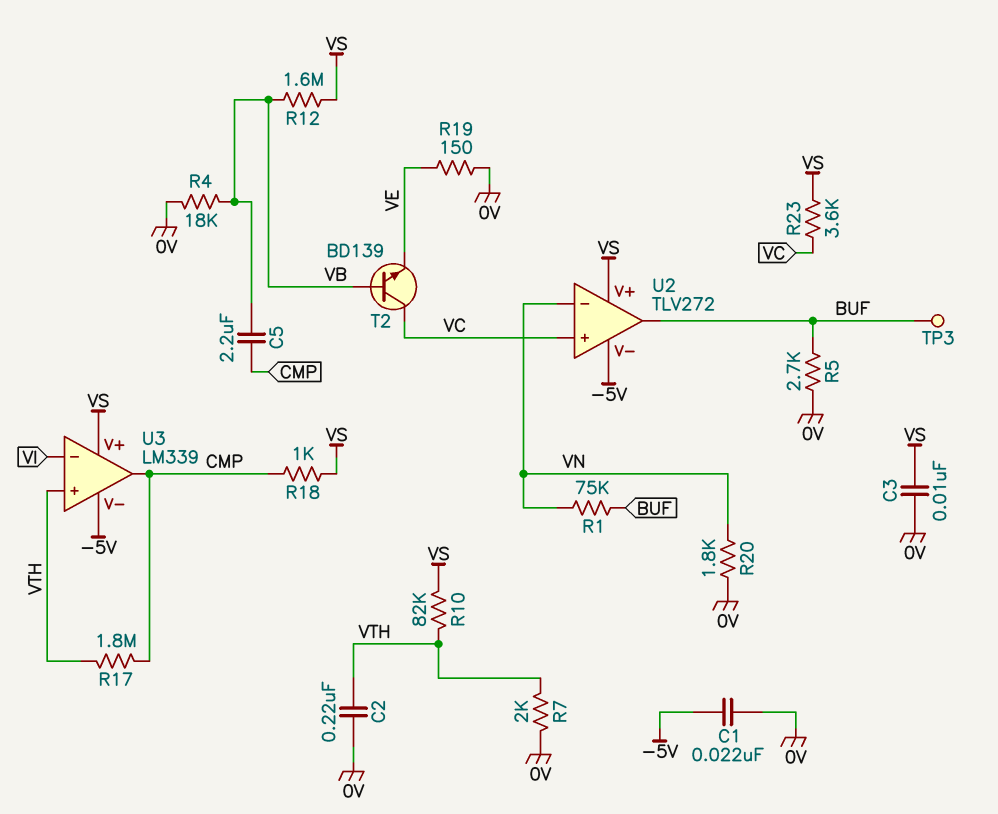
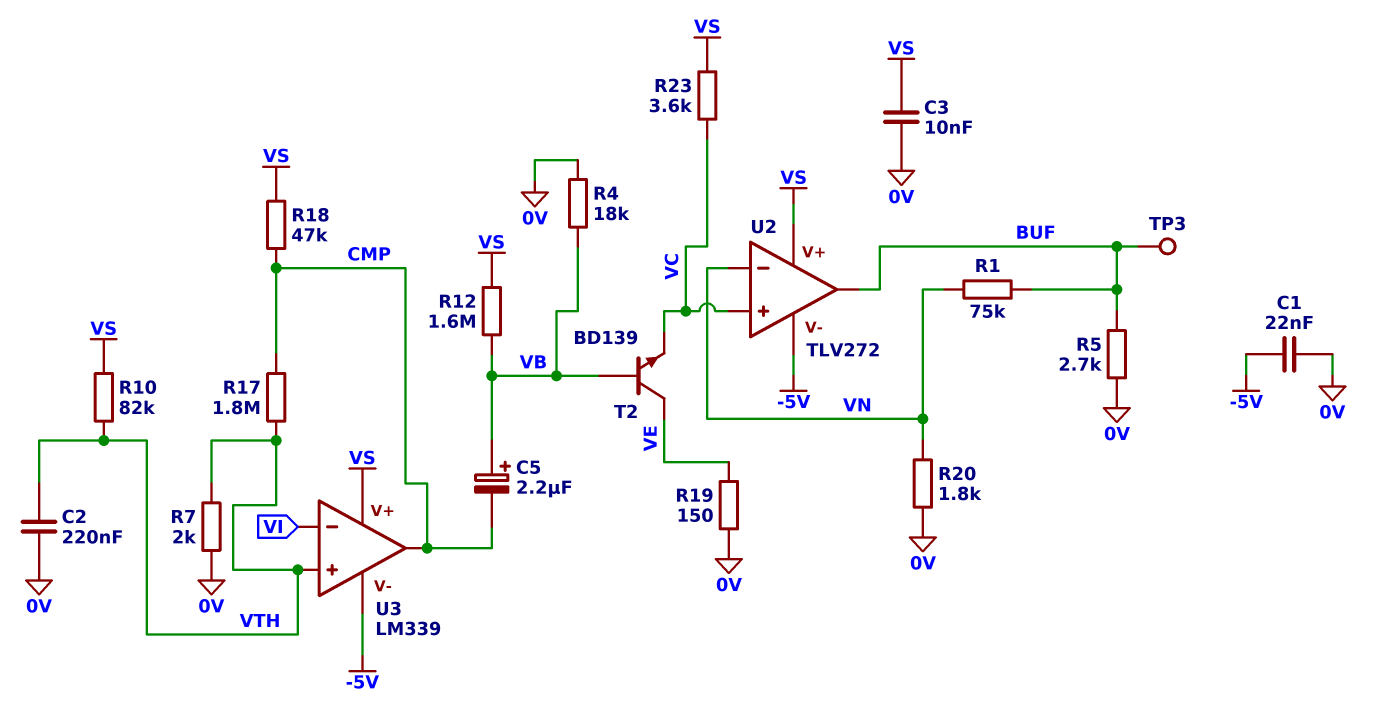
C5: 2.2uF (CMP, VB) -> 2.2uF (plus VB, minus CMP)
R18: 1k (CMP, VS) -> 47k (CMP, VS)
T2: NPN BD139 (B VB, C VC, E VE) -> NPN BD139 (B VB, C VE, E VC)

